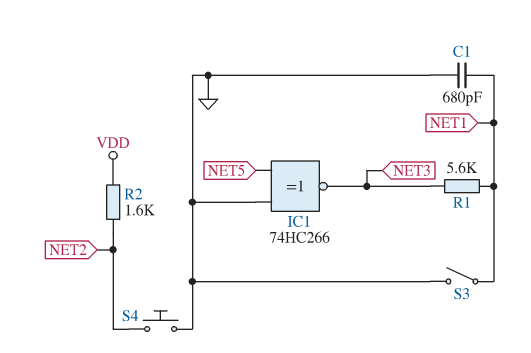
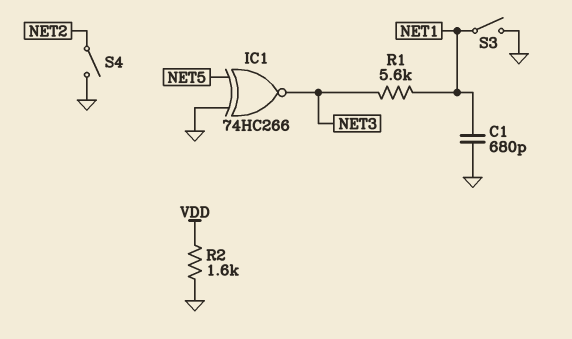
R2: 1.6k (NET2, VDD) -> 1.6k (GND, VDD)
S4: button (GND, NET2) -> switch (GND, NET2)

